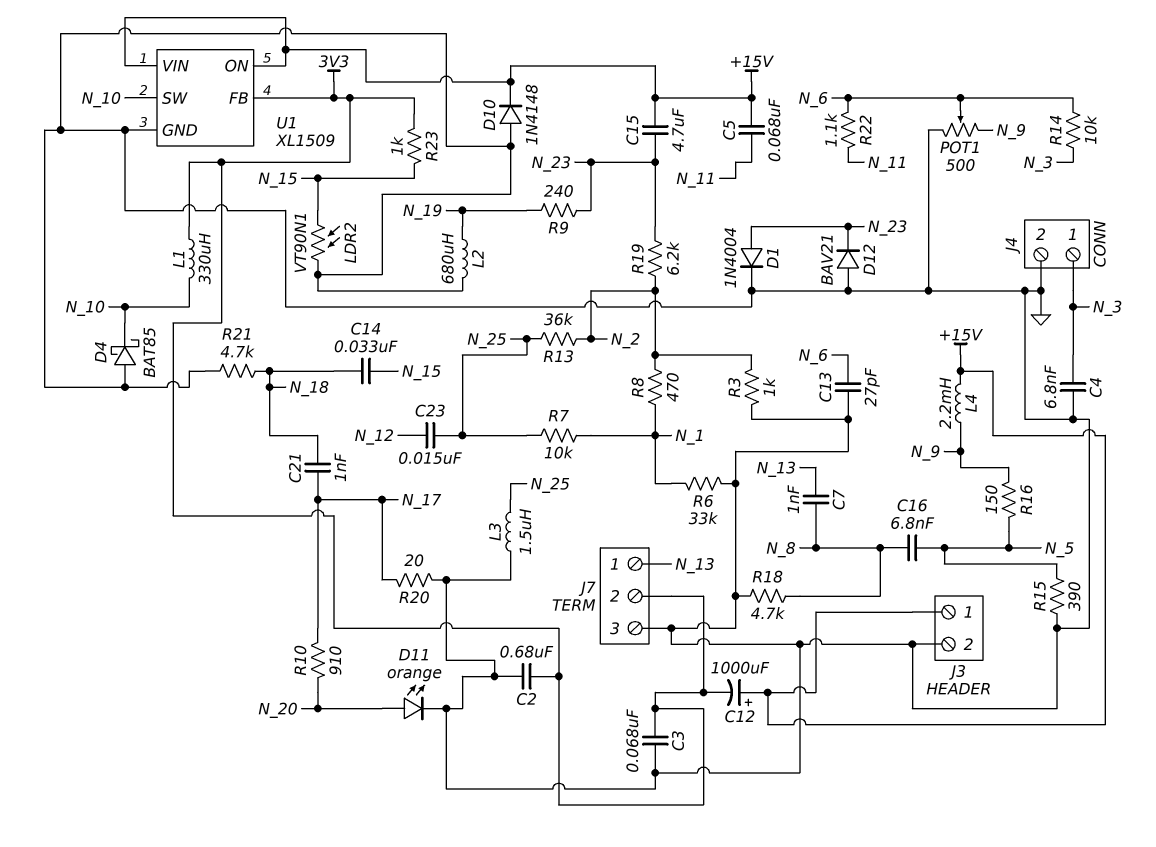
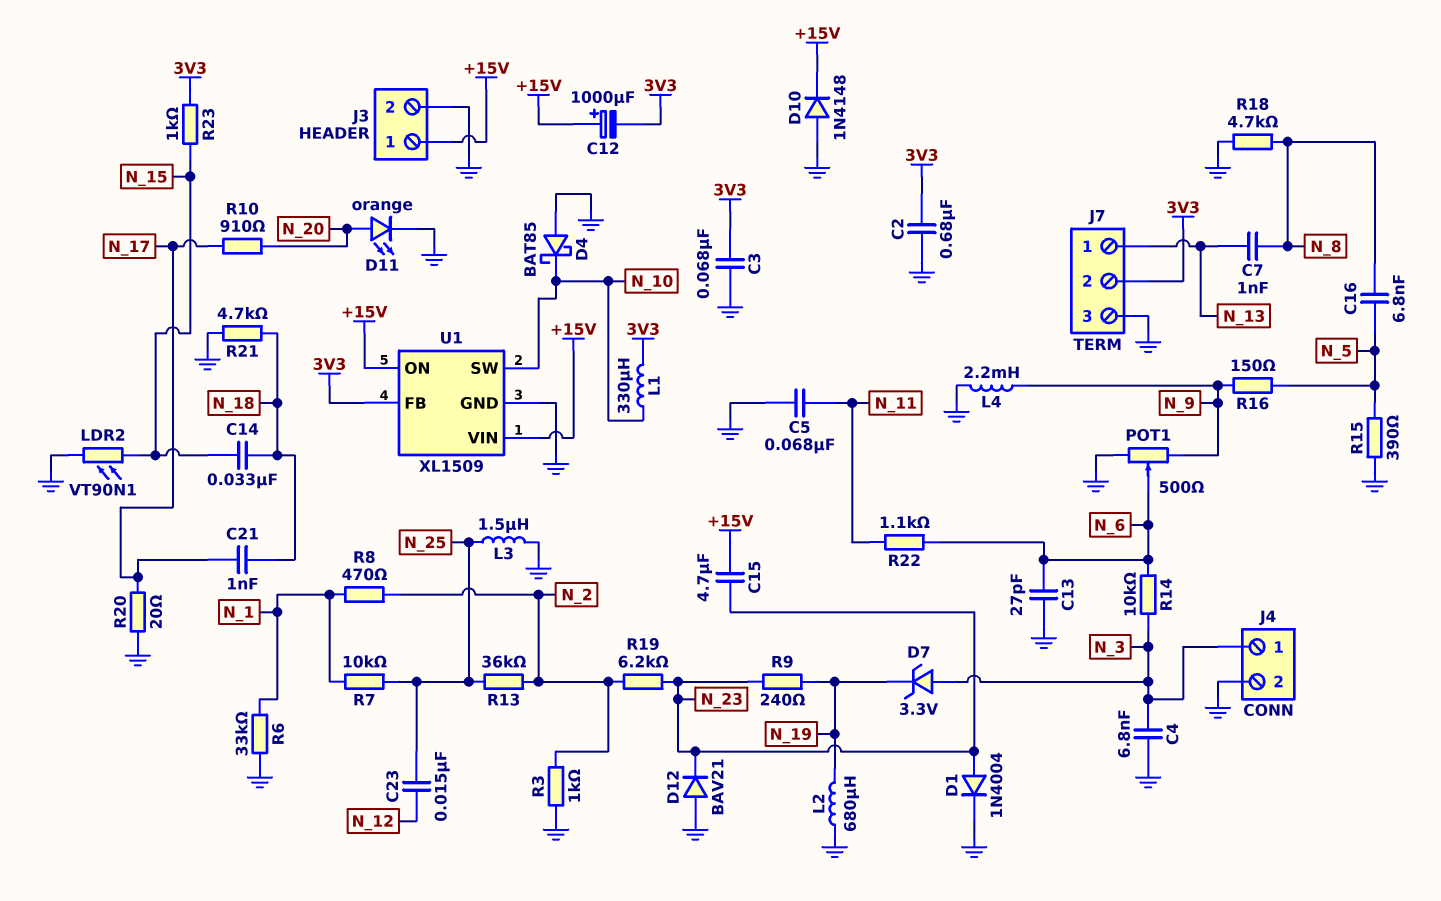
C5: 68nF (+15V, N_11) -> 68nF (GND, N_11)
D7: none -> zener 3.3V (A N_3, K N_19)
L4: 2.2mH (+15V, N_9) -> 2.2mH (GND, N_9)

